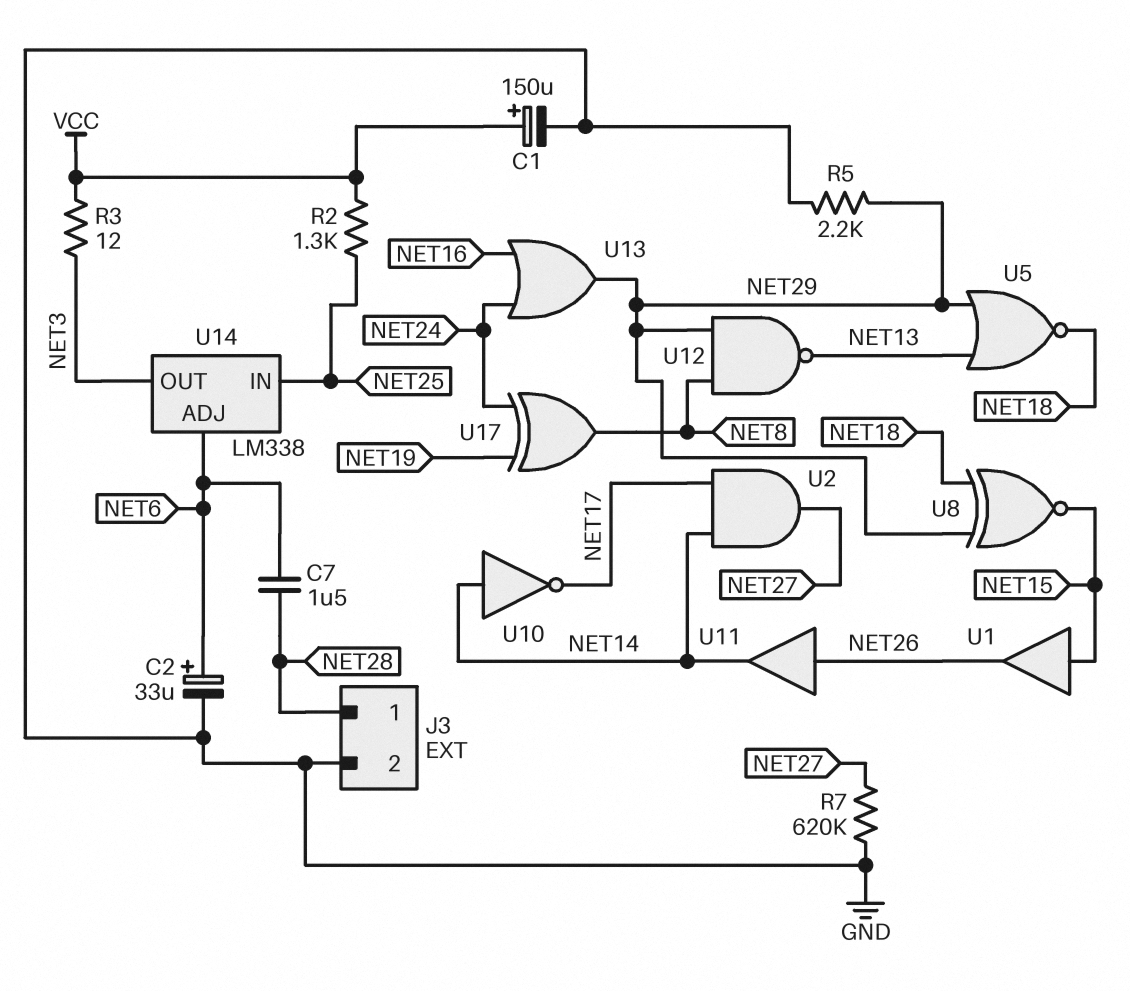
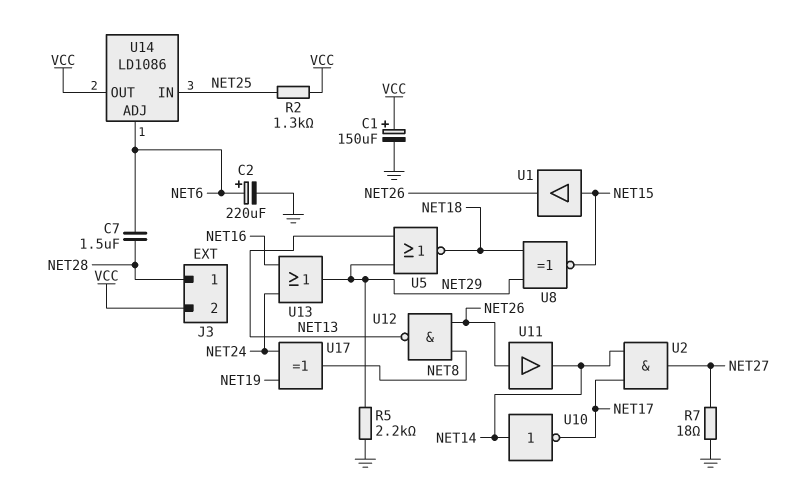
C2: 33uF (plus NET6, minus GND) -> 220uF (plus NET6, minus GND)
J3 pin 2: GND -> VCC
R3: 12 (NET3, VCC) -> none
R7: 620k (GND, NET27) -> 18 (GND, NET27)
U12: NAND (in NET8, in NET29, out NET13) -> NAND (in NET8, in NET26, out NET13)
U14: LM338 -> LD1086
U14 pin OUT: NET3 -> VCC

